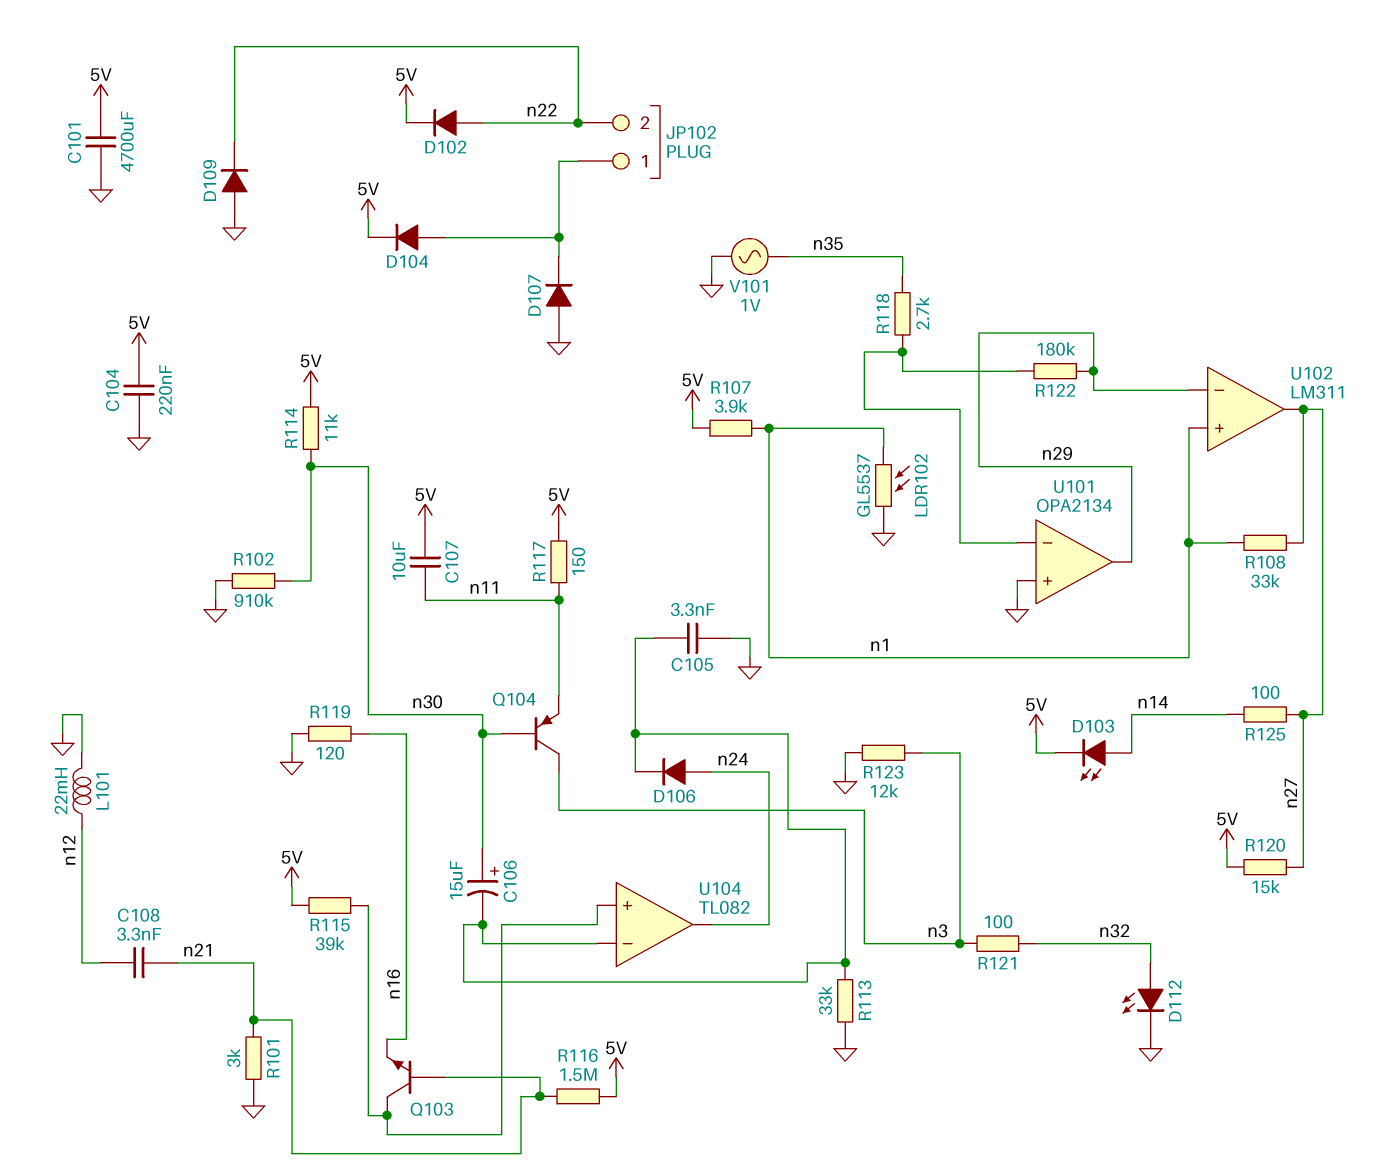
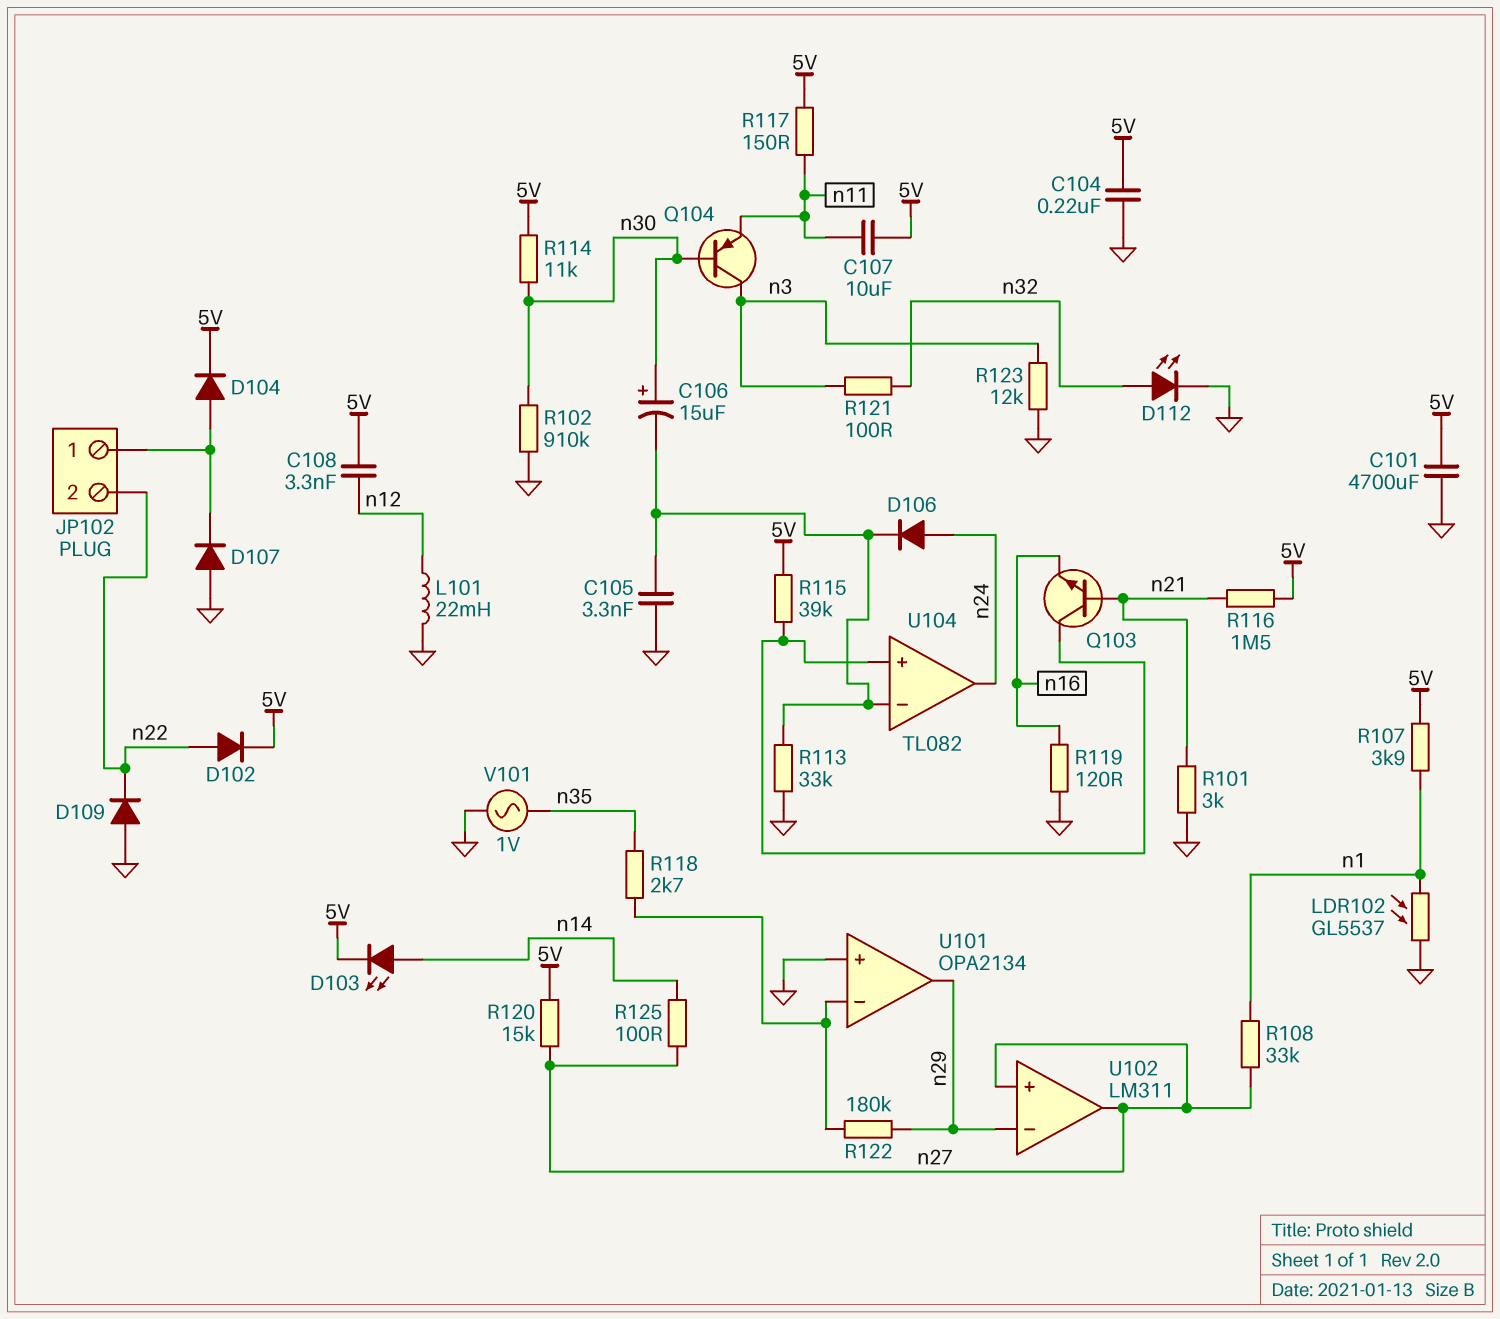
C108: 3.3nF (n12, n21) -> 3.3nF (5V, n12)
U102 pin in+: n1 -> n27

